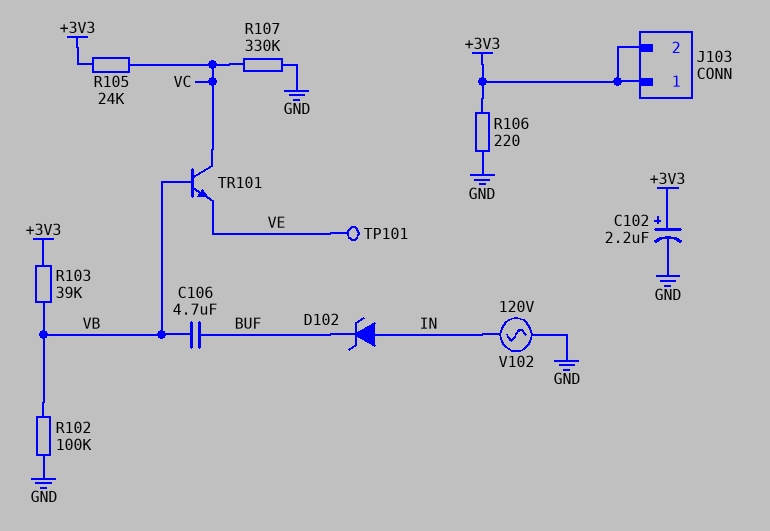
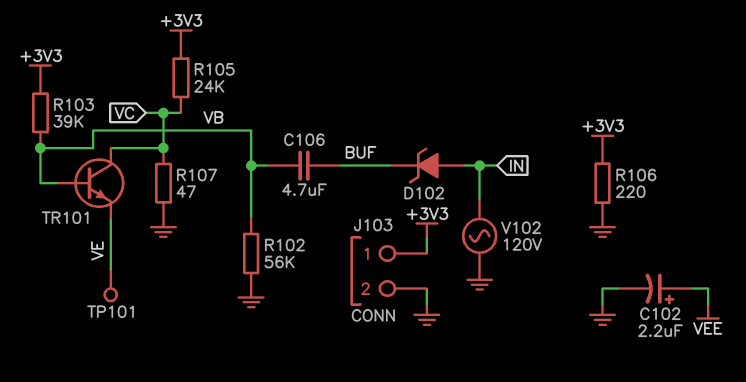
C102: 2.2uF (plus +3V3, minus GND) -> 2.2uF (plus VEE, minus GND)
J103 pin 2: +3V3 -> GND
R102: 100k (GND, VB) -> 56k (GND, VB)
R107: 330k (GND, VC) -> 47 (GND, VC)

